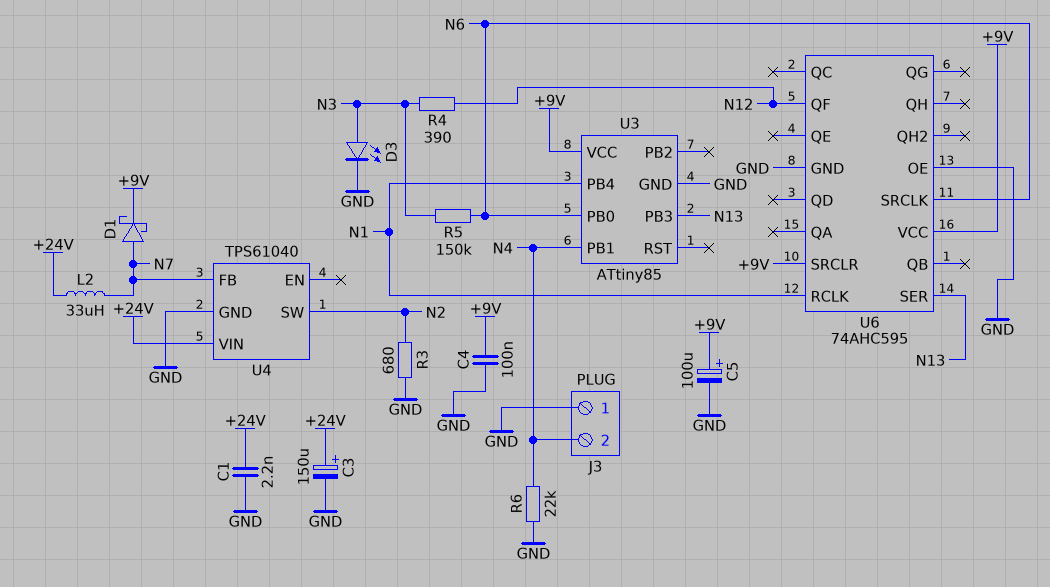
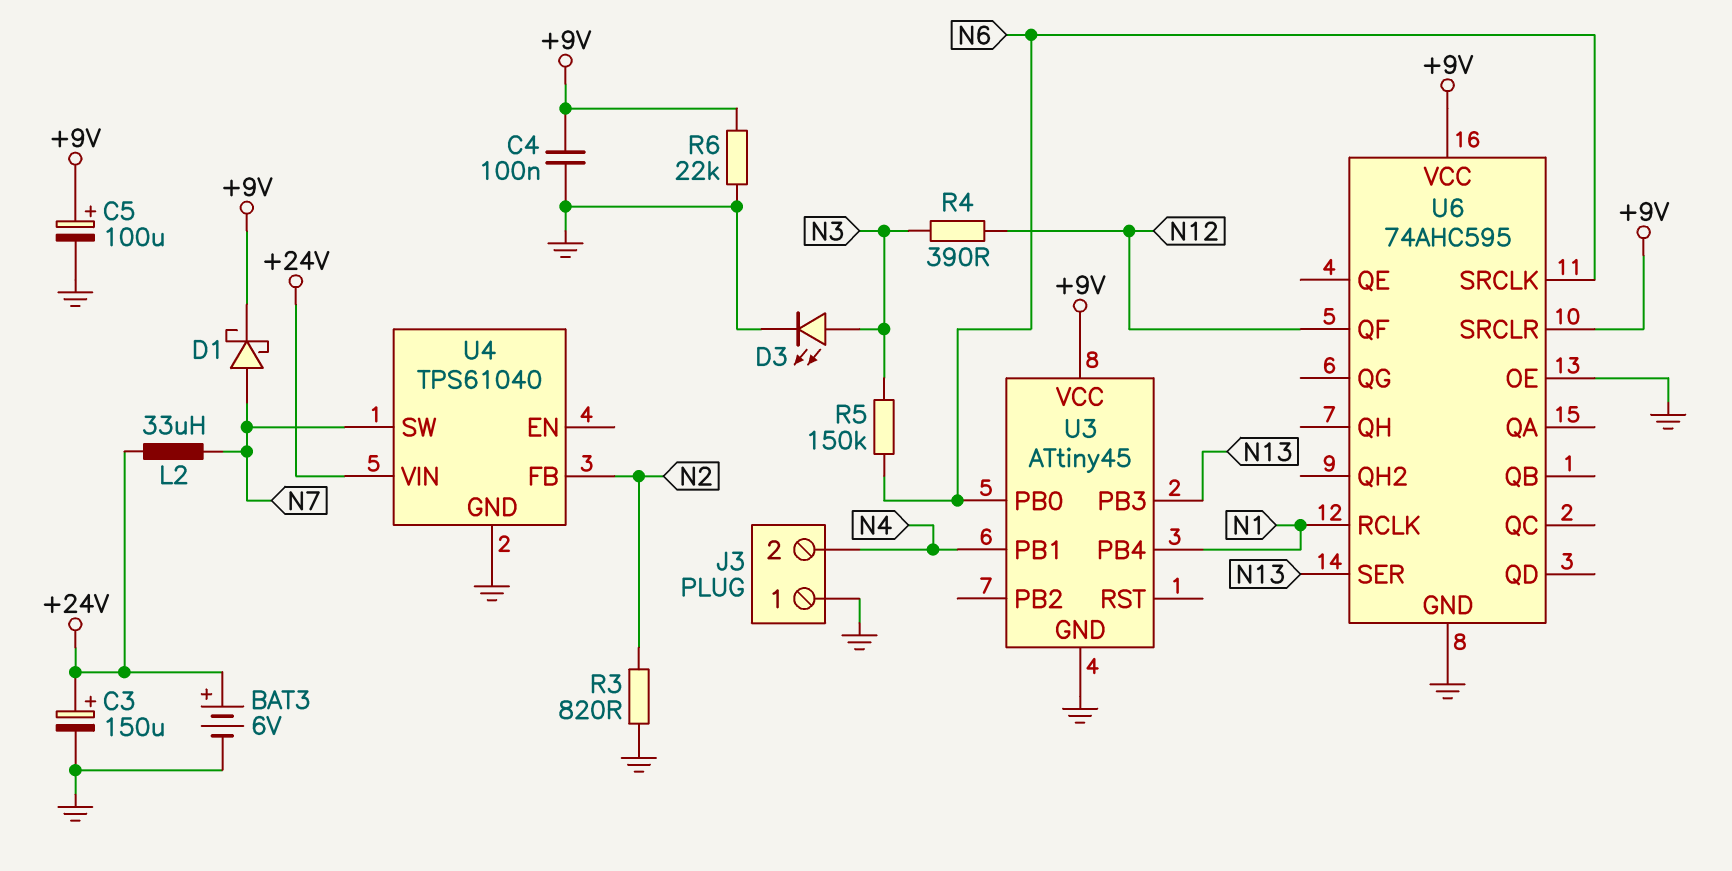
BAT3: none -> 6V (plus +24V, minus GND)
C1: 2.2nF (+24V, GND) -> none
R3: 680 (GND, N2) -> 820 (GND, N2)
R6: 22k (GND, N4) -> 22k (+9V, GND)
U3: ATtiny85 -> ATtiny45
U4 pin FB: N7 -> N2
U4 pin SW: N2 -> N7

